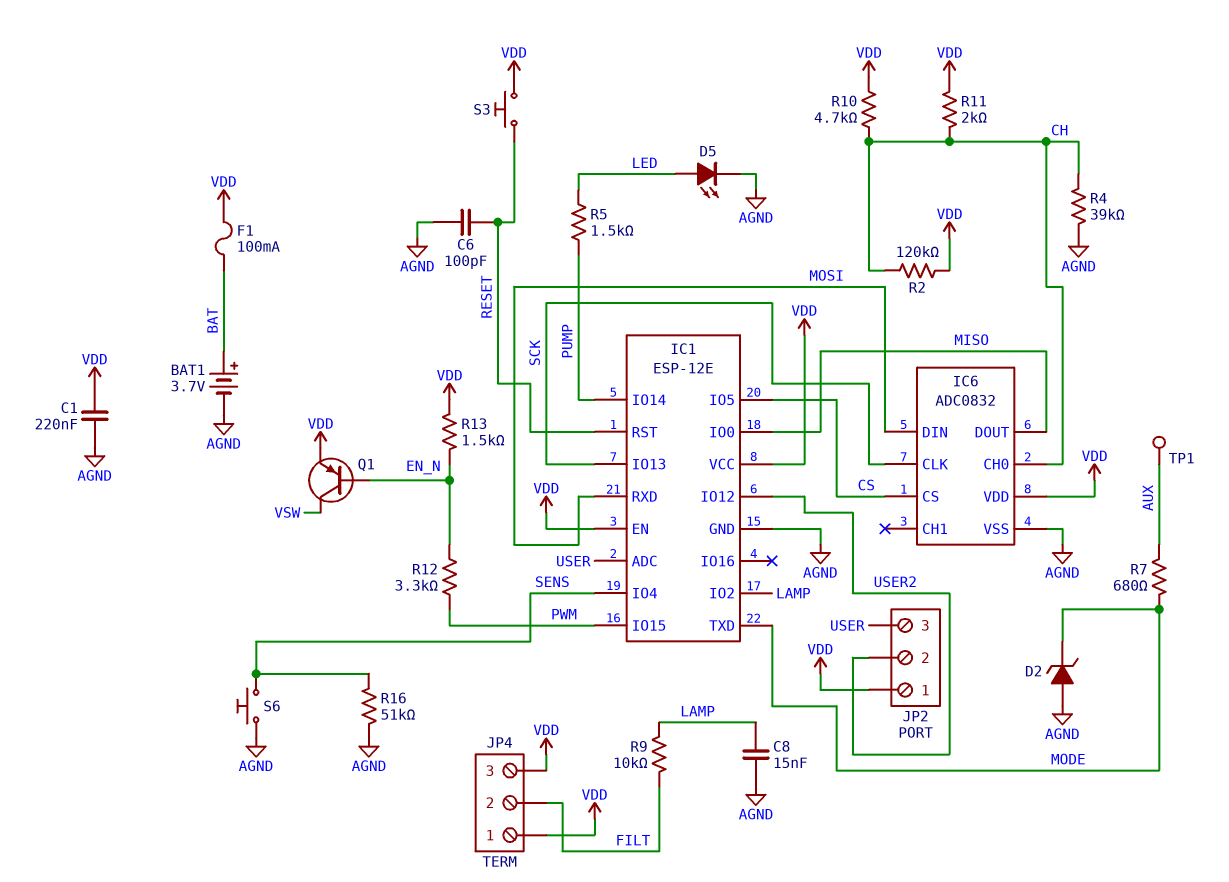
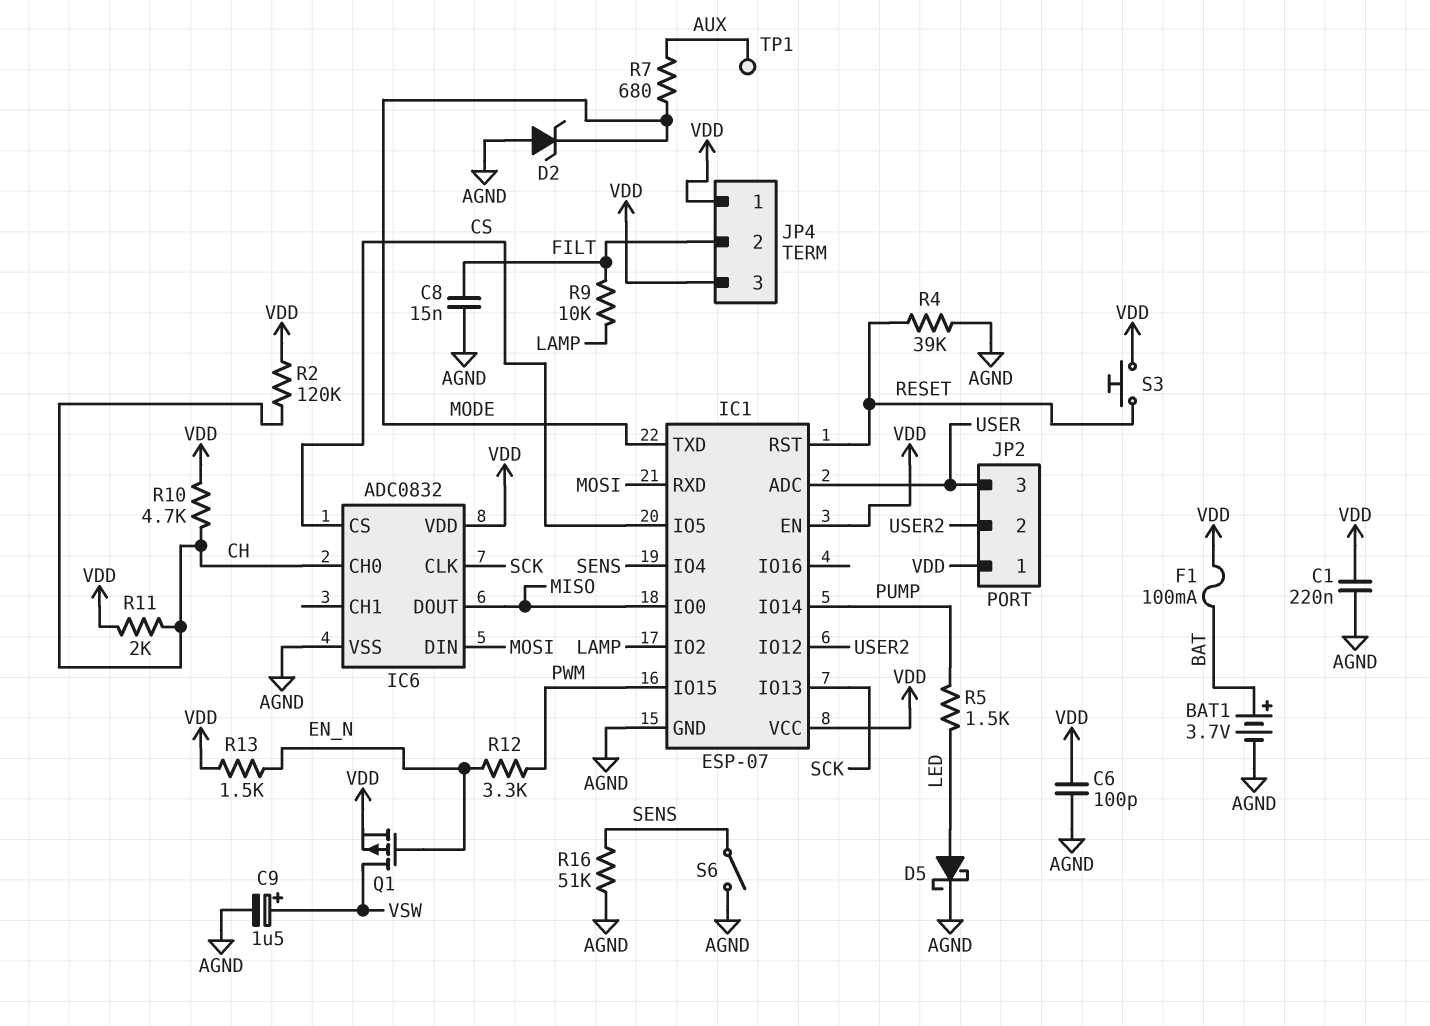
C6: 100pF (AGND, RESET) -> 100pF (AGND, VDD)
C8: 15nF (AGND, LAMP) -> 15nF (AGND, FILT)
C9: none -> 1.5uF (plus VSW, minus AGND)
D5: LED (A LED, K AGND) -> schottky (A LED, K AGND)
IC1: ESP-12E -> ESP-07
Q1: PNP (B EN_N, C VSW, E VDD) -> PMOS (G EN_N, D VSW, S VDD)
R4: 39k (AGND, CH) -> 39k (AGND, RESET)
S6: button (AGND, SENS) -> switch (AGND, SENS)

